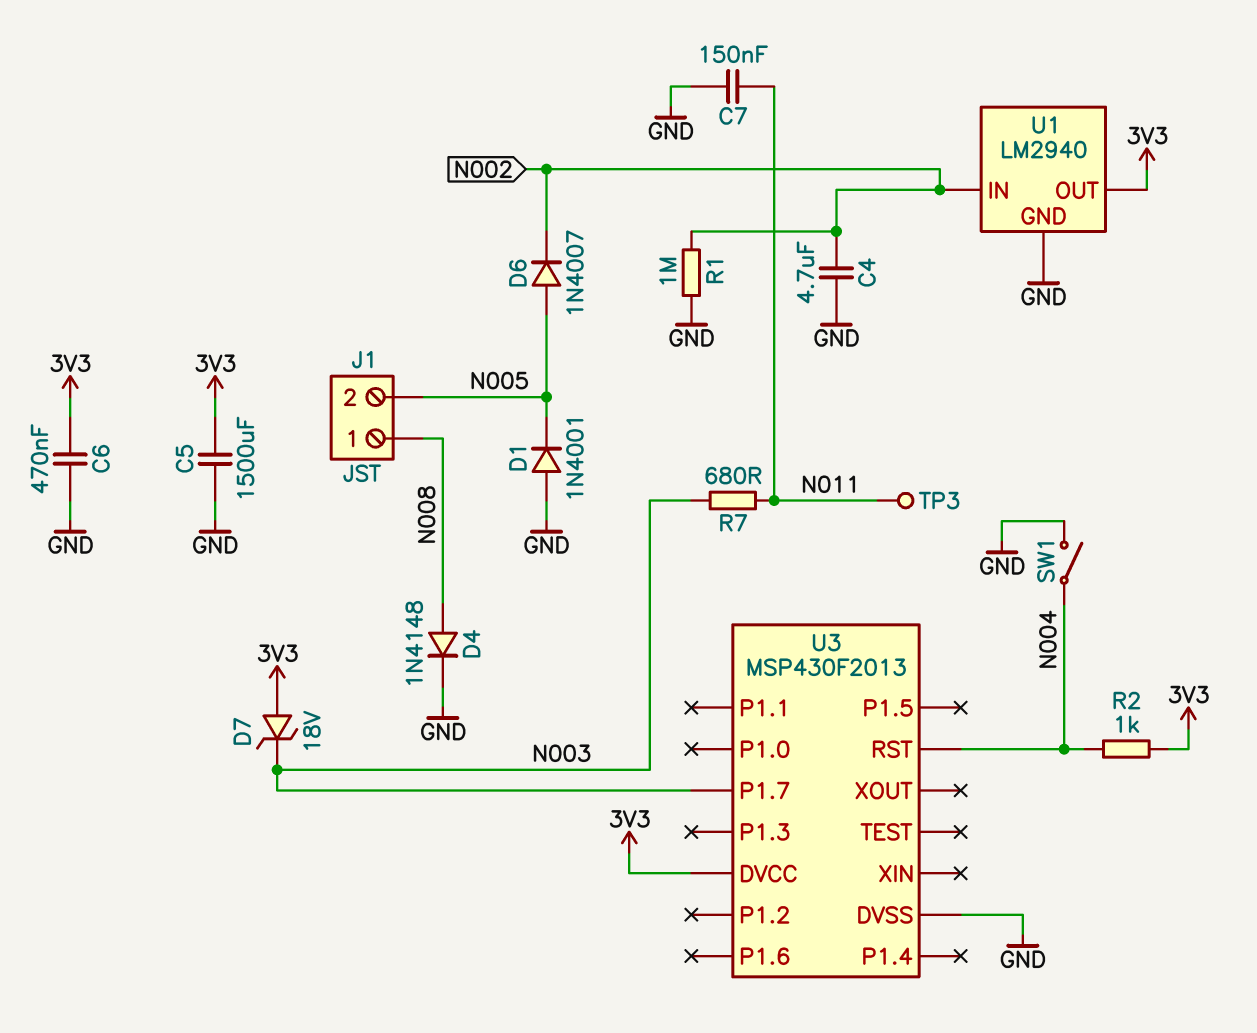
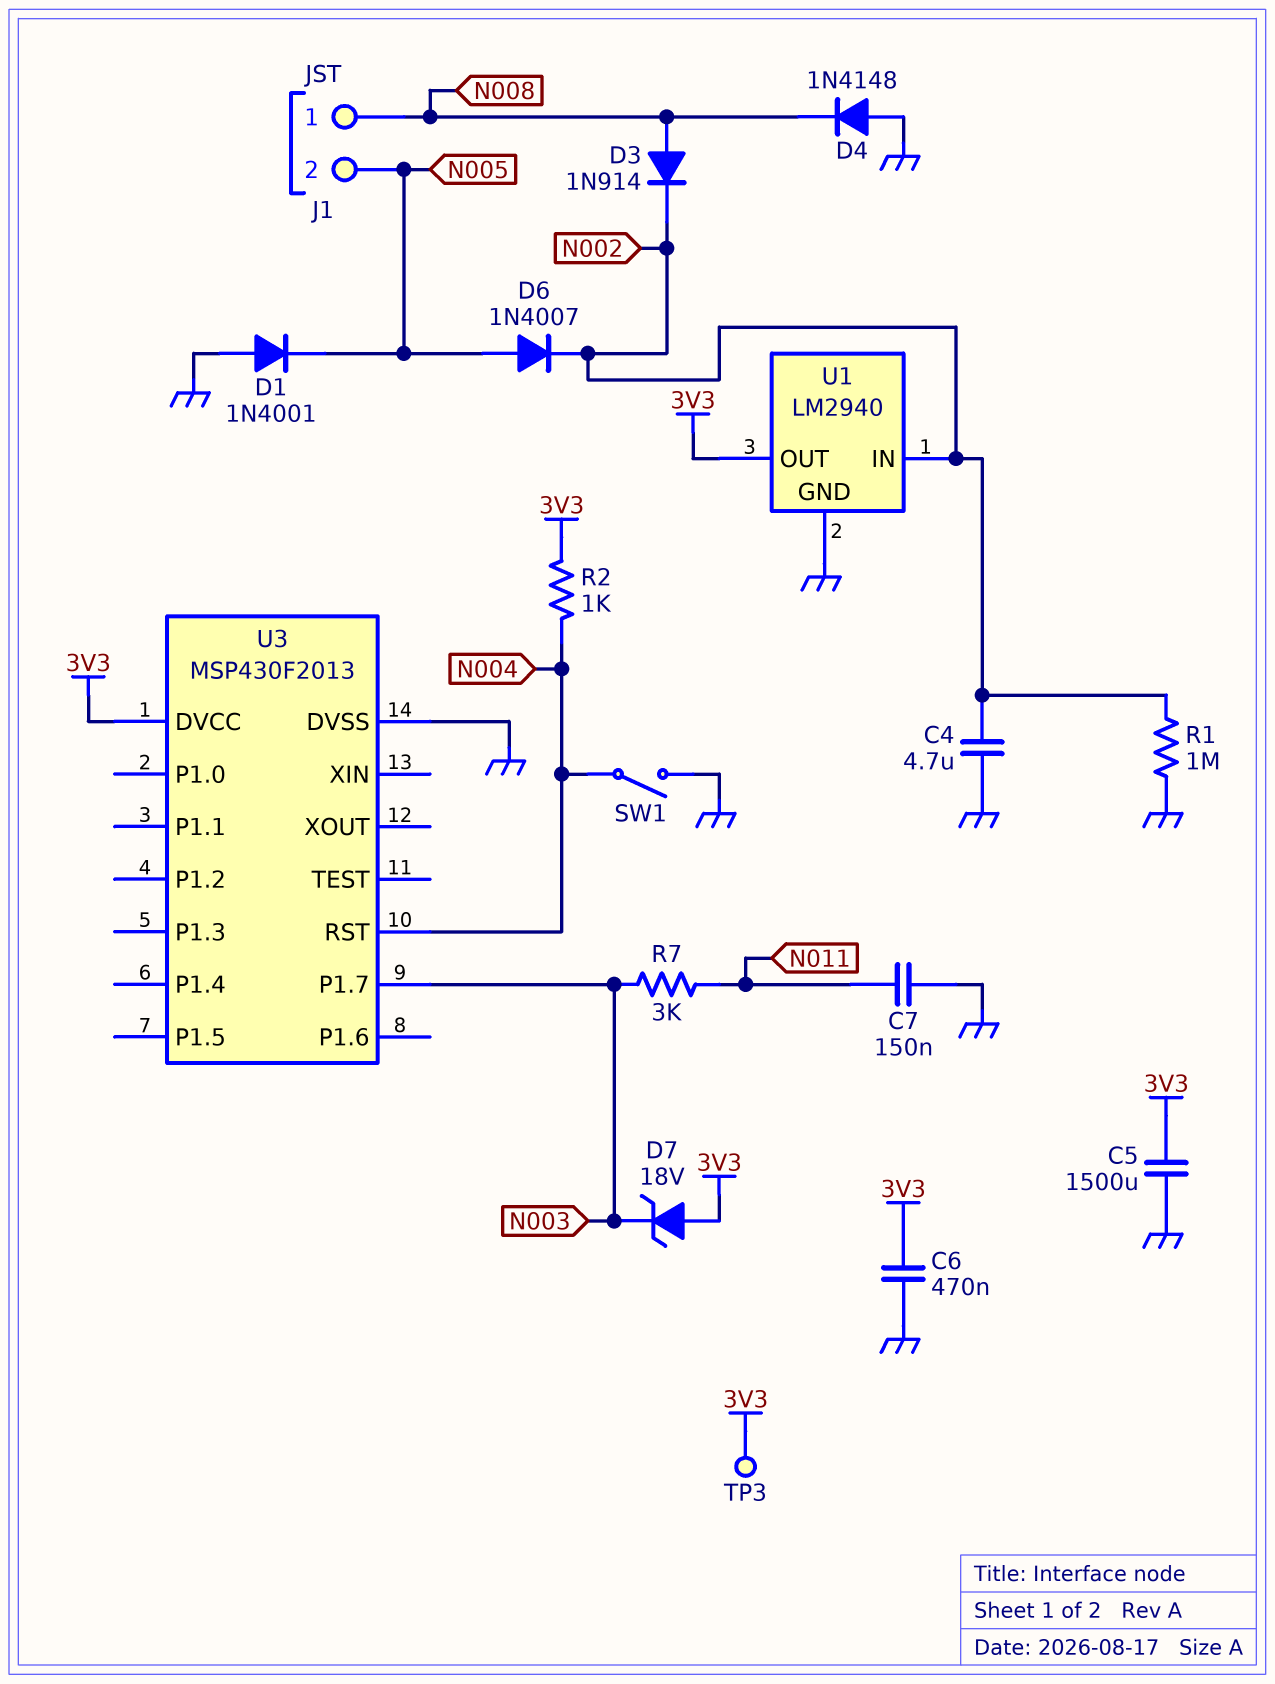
D3: none -> diode 1N914 (A N008, K N002)
D4: diode 1N4148 (A N008, K GND) -> diode 1N4148 (A GND, K N008)
R7: 680 (N003, N011) -> 3k (N003, N011)
TP3: test point (N011) -> test point (3V3)

